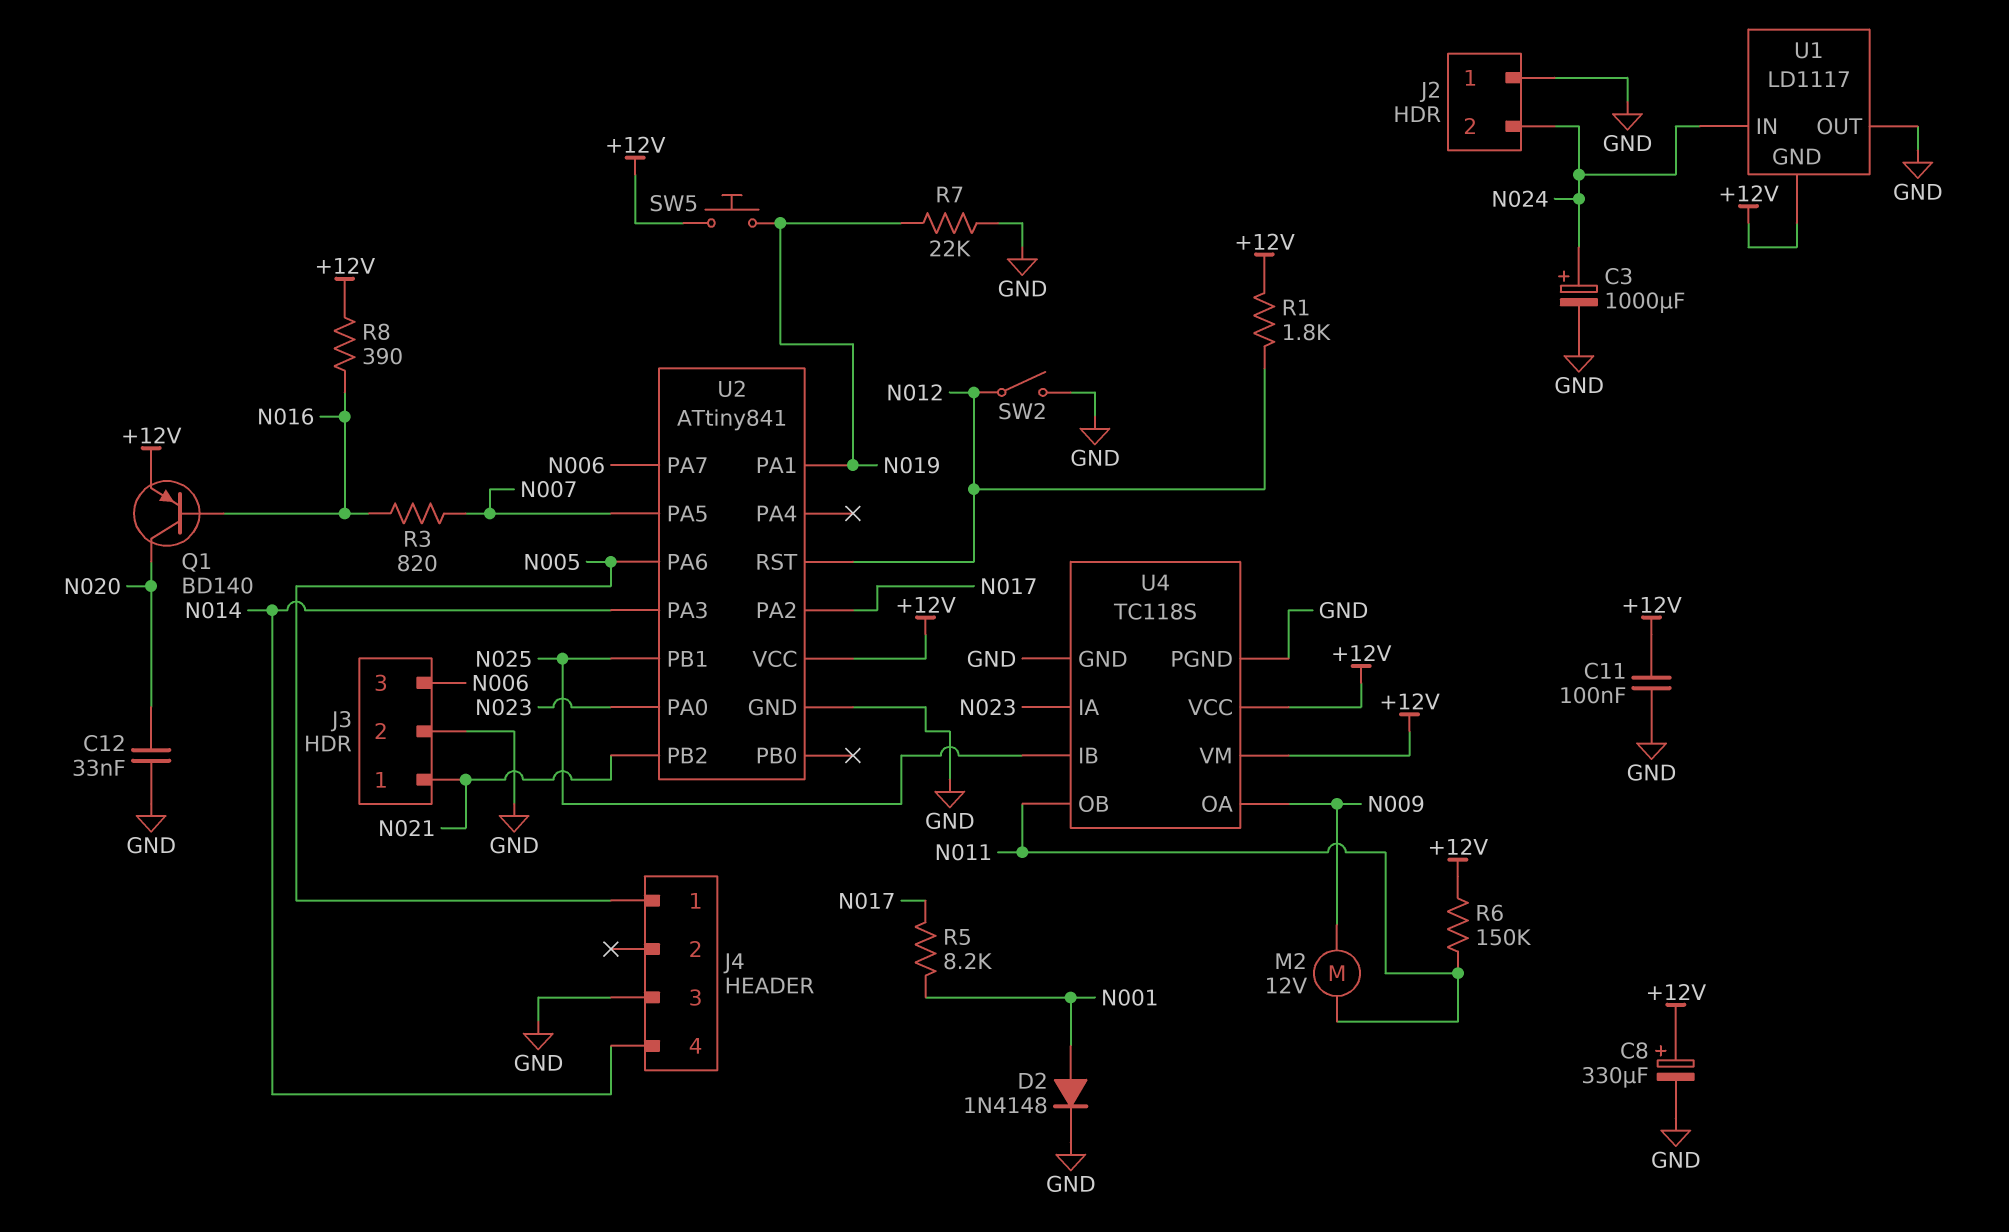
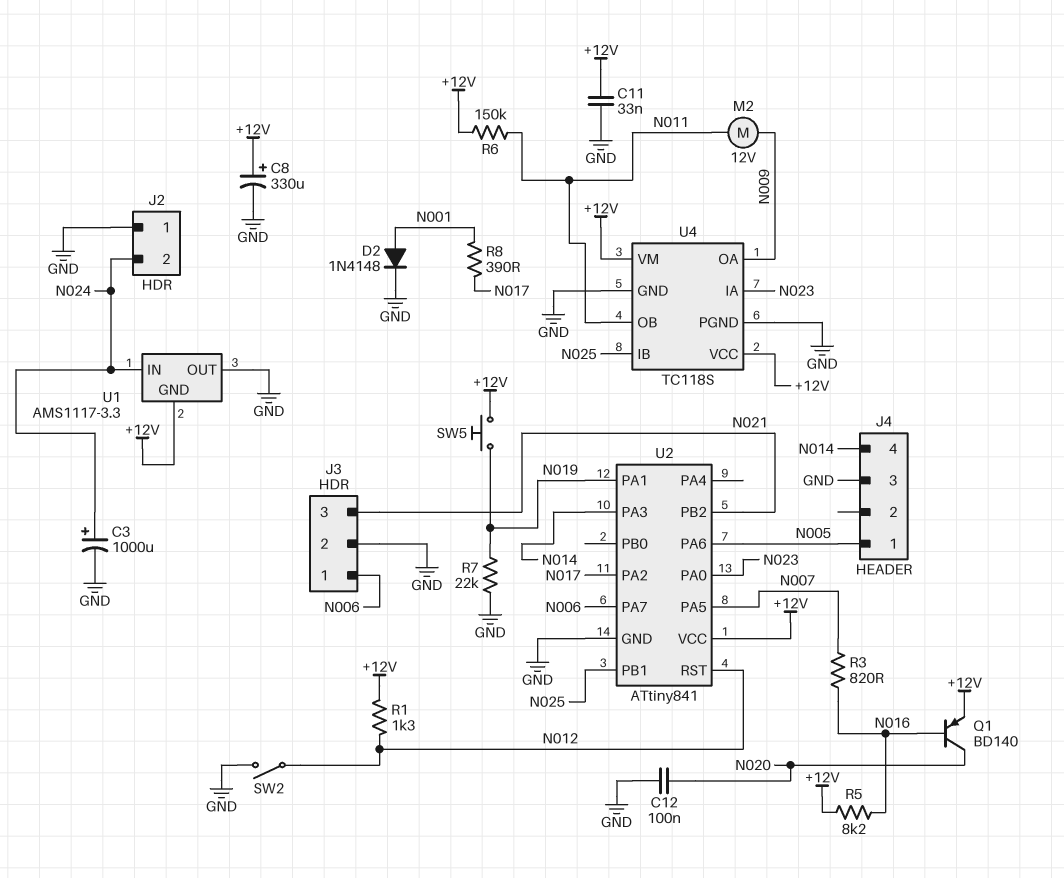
C11: 100nF (+12V, GND) -> 33nF (+12V, GND)
C12: 33nF (GND, N020) -> 100nF (GND, N020)
J3 pin 1: N021 -> N006
J3 pin 3: N006 -> N021
R1: 1.8k (+12V, N012) -> 1.3k (+12V, N012)
R5: 8.2k (N001, N017) -> 8.2k (+12V, N016)
R8: 390 (+12V, N016) -> 390 (N001, N017)
U1: LD1117 -> AMS1117-3.3

